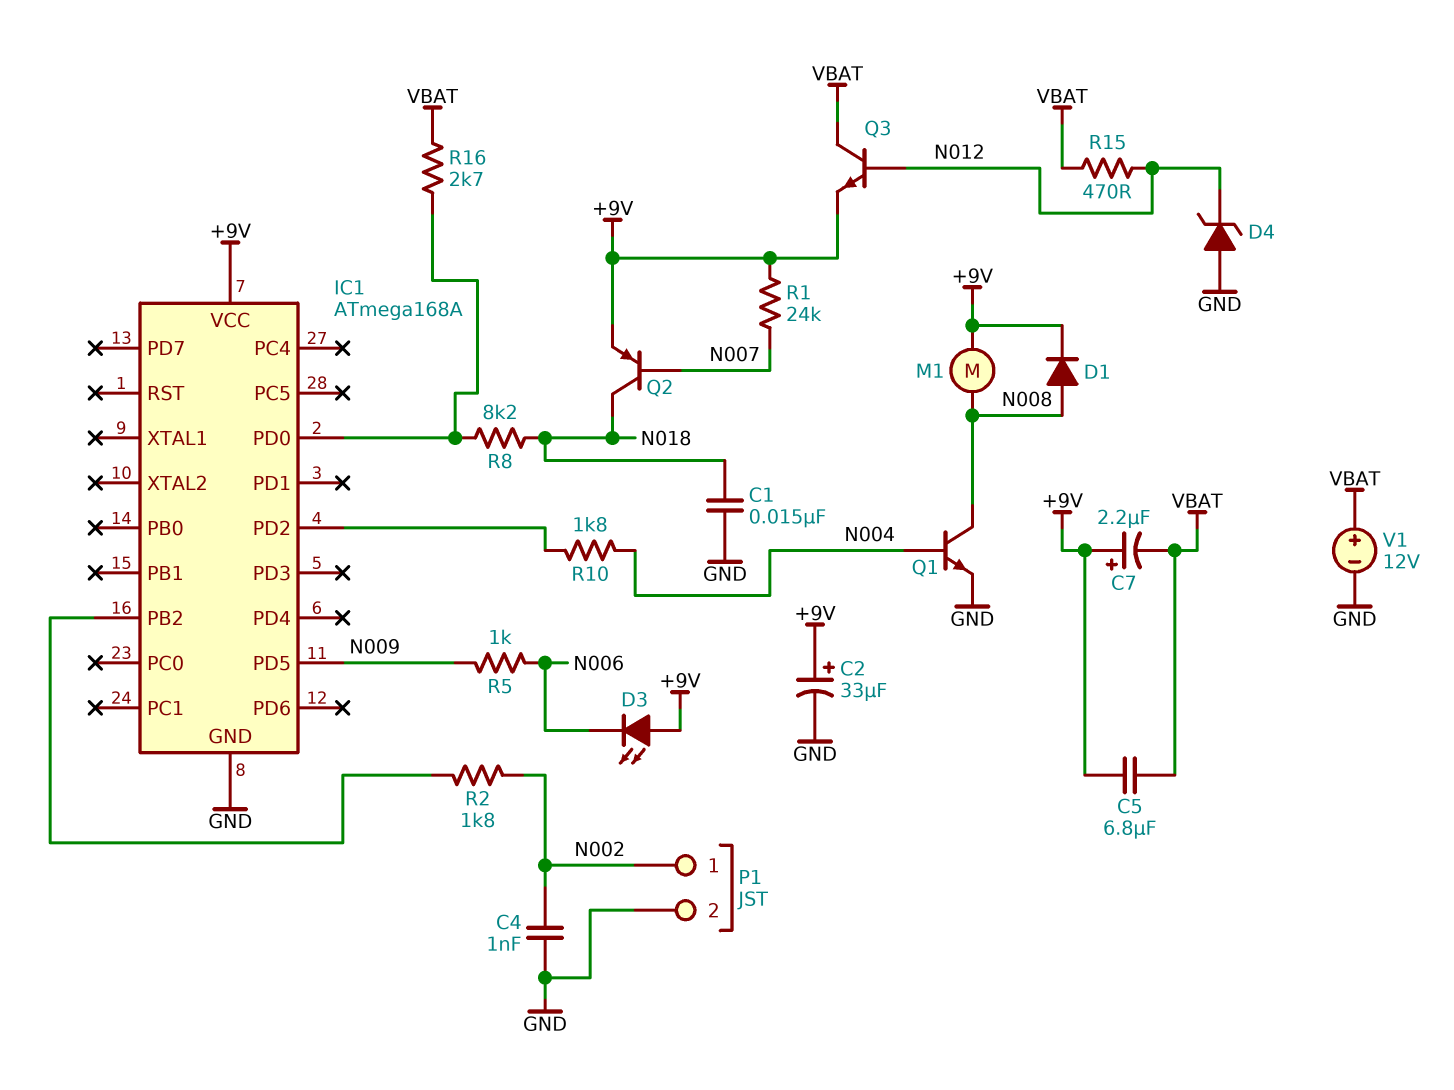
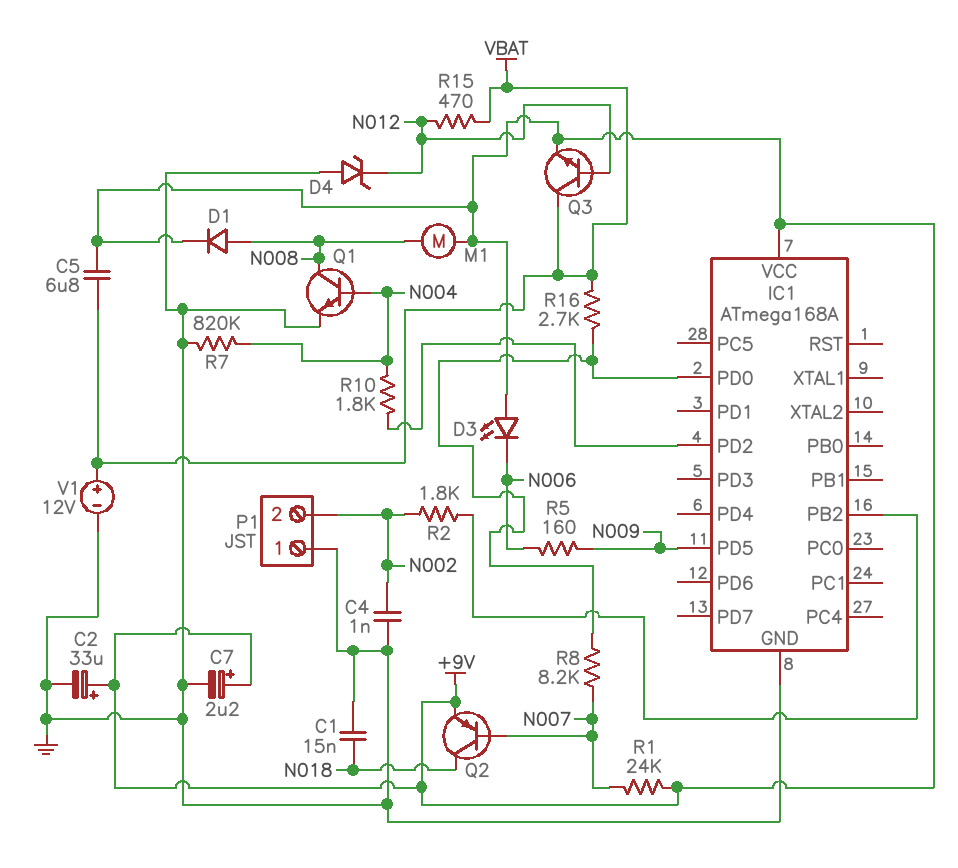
C7: 2.2uF (plus +9V, minus VBAT) -> 2.2uF (plus +9V, minus GND)
P1 pin 1: N002 -> GND
P1 pin 2: GND -> N002
R5: 1k (N006, N009) -> 160 (N006, N009)
R7: none -> 820k (GND, N004)
R8: 8.2k (IC1/PD0, N018) -> 8.2k (IC1/PD0, N007)

